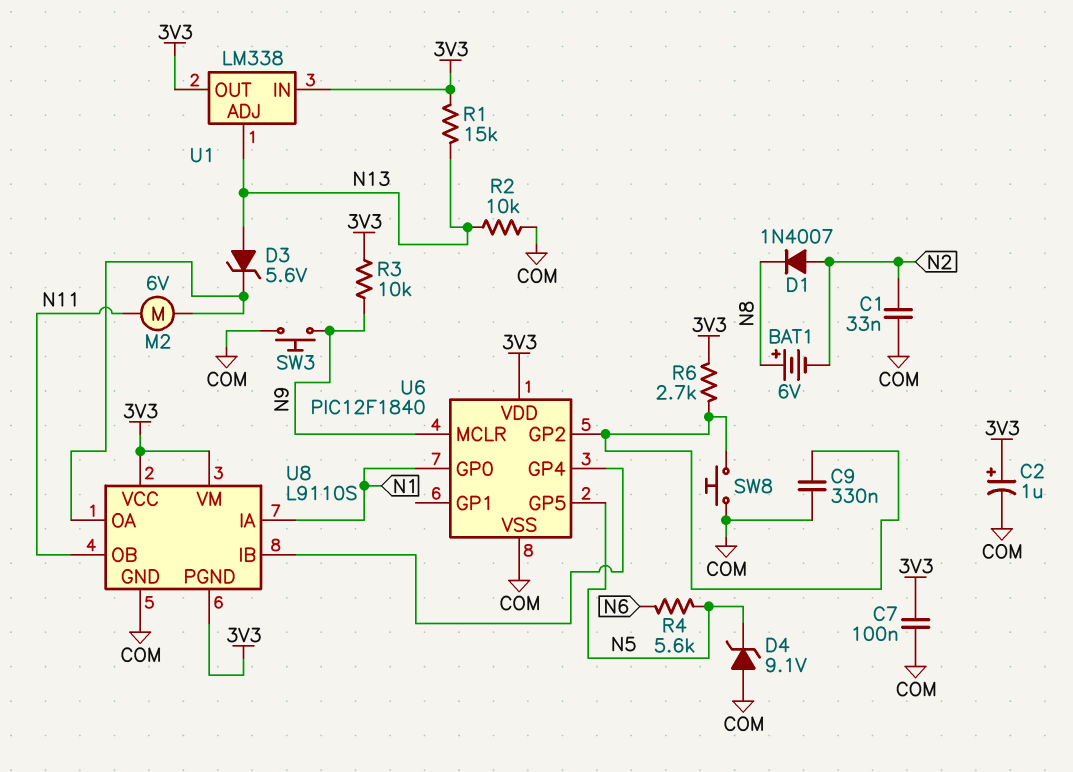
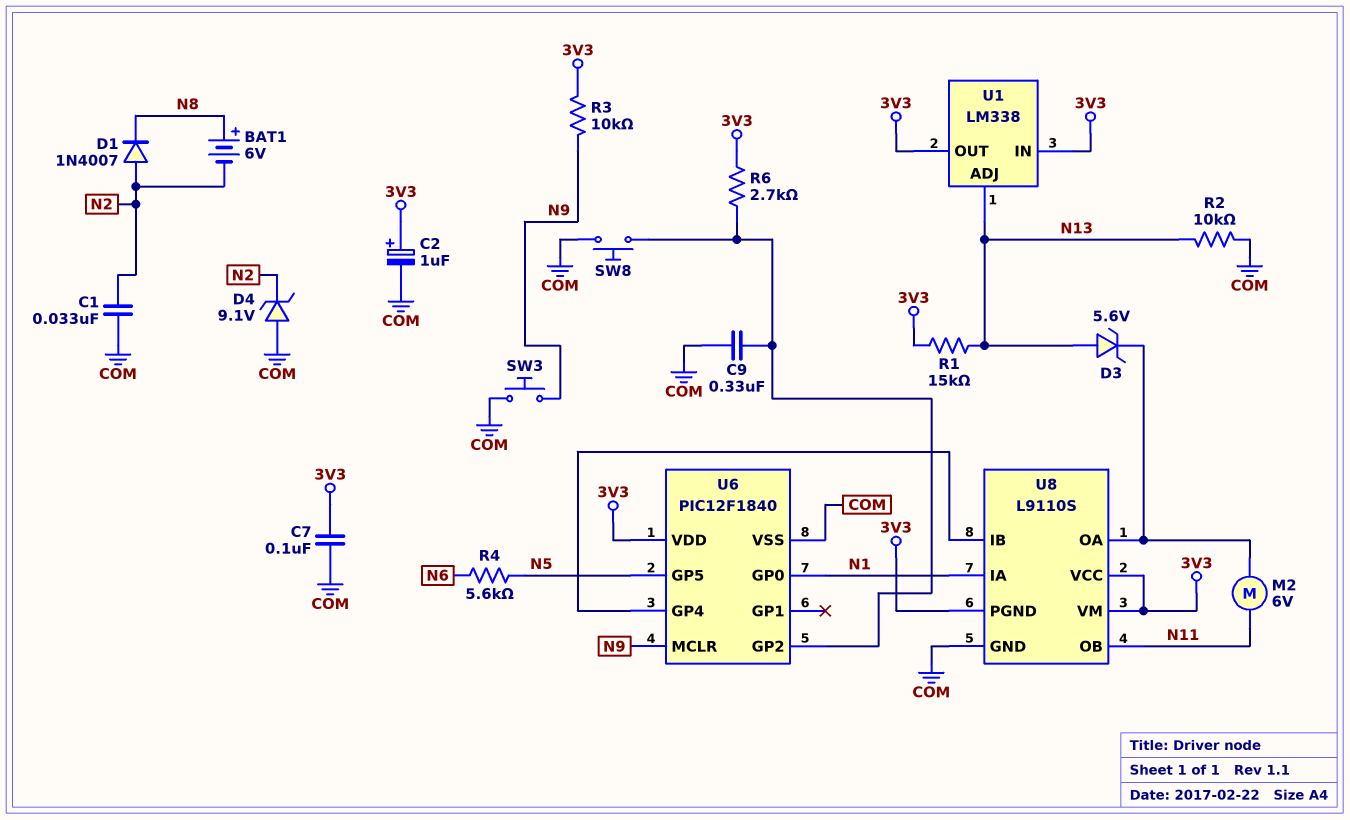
D4: zener 9.1V (A COM, K N5) -> zener 9.1V (A COM, K N2)

